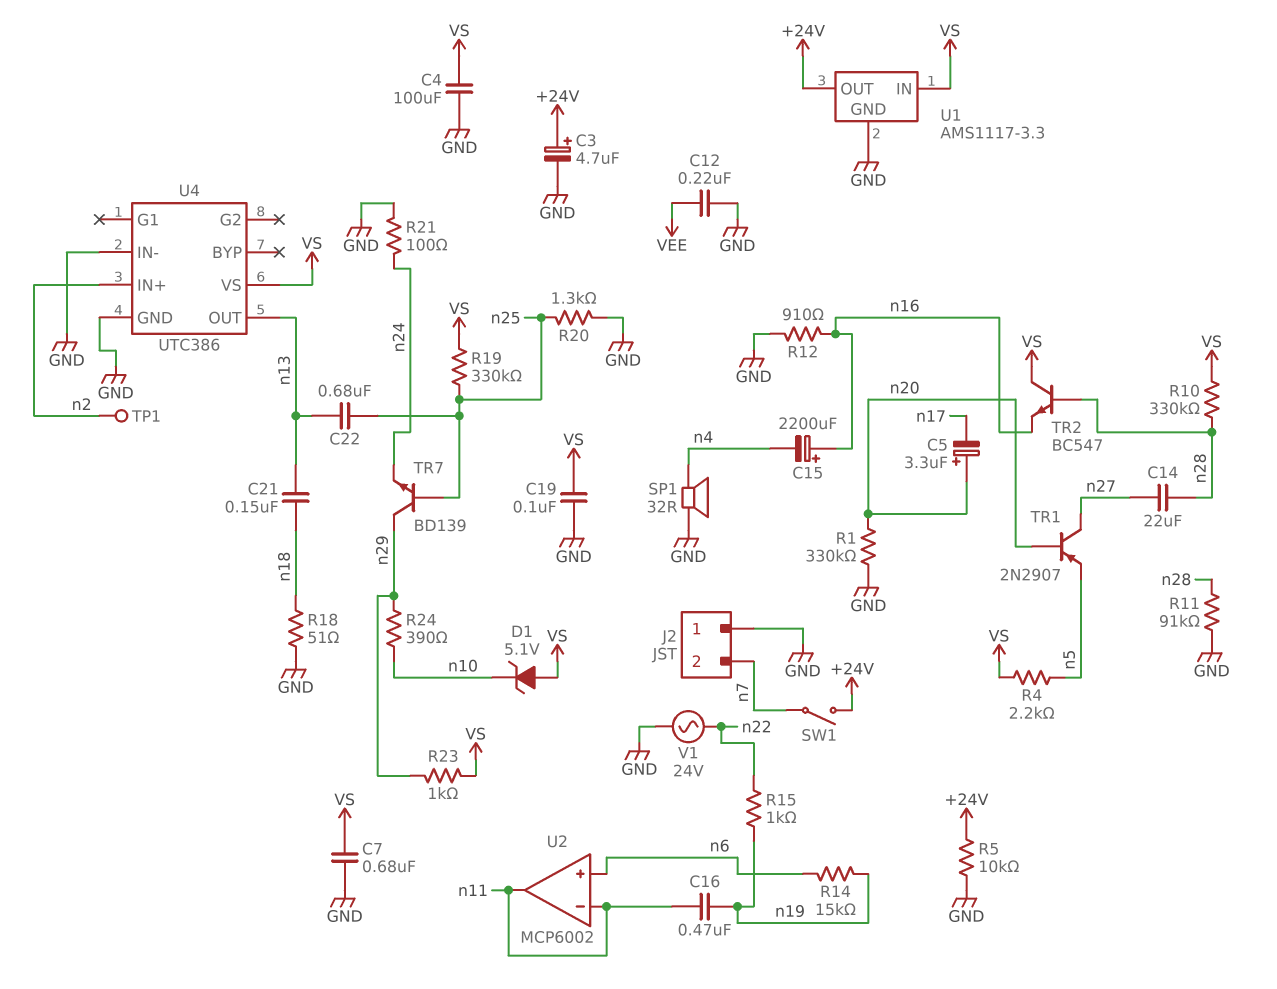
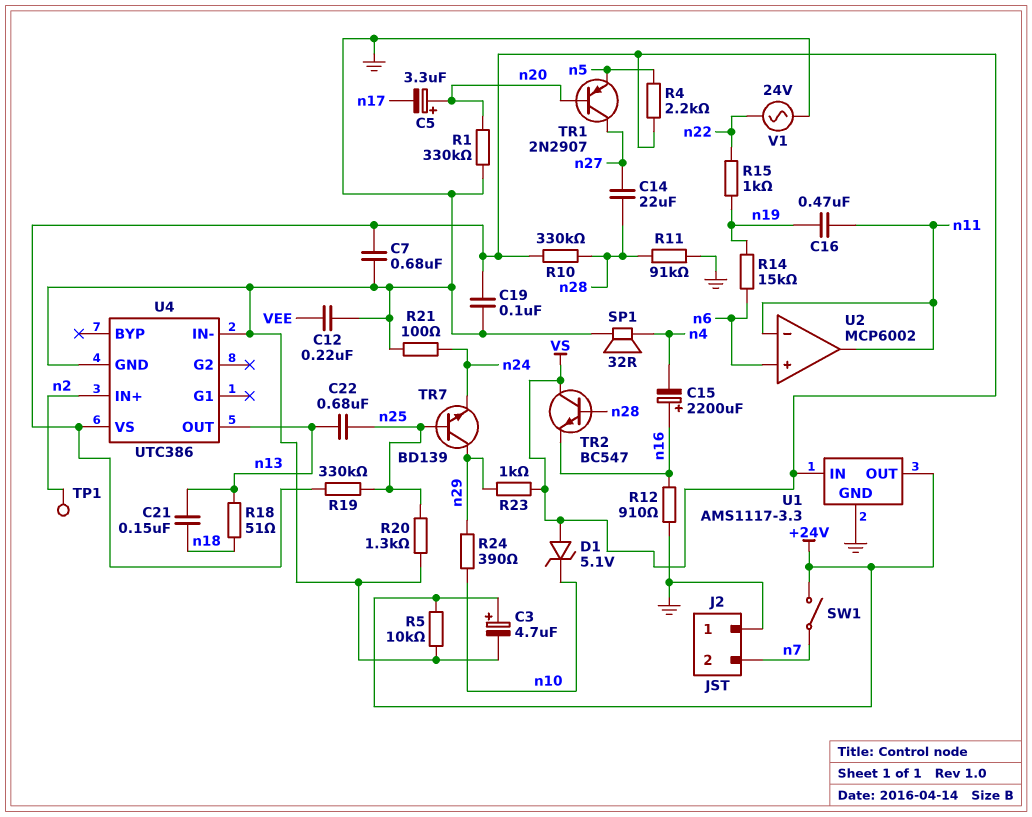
C4: 100uF (GND, VS) -> none
R18: 51 (GND, n18) -> 51 (n13, n18)

